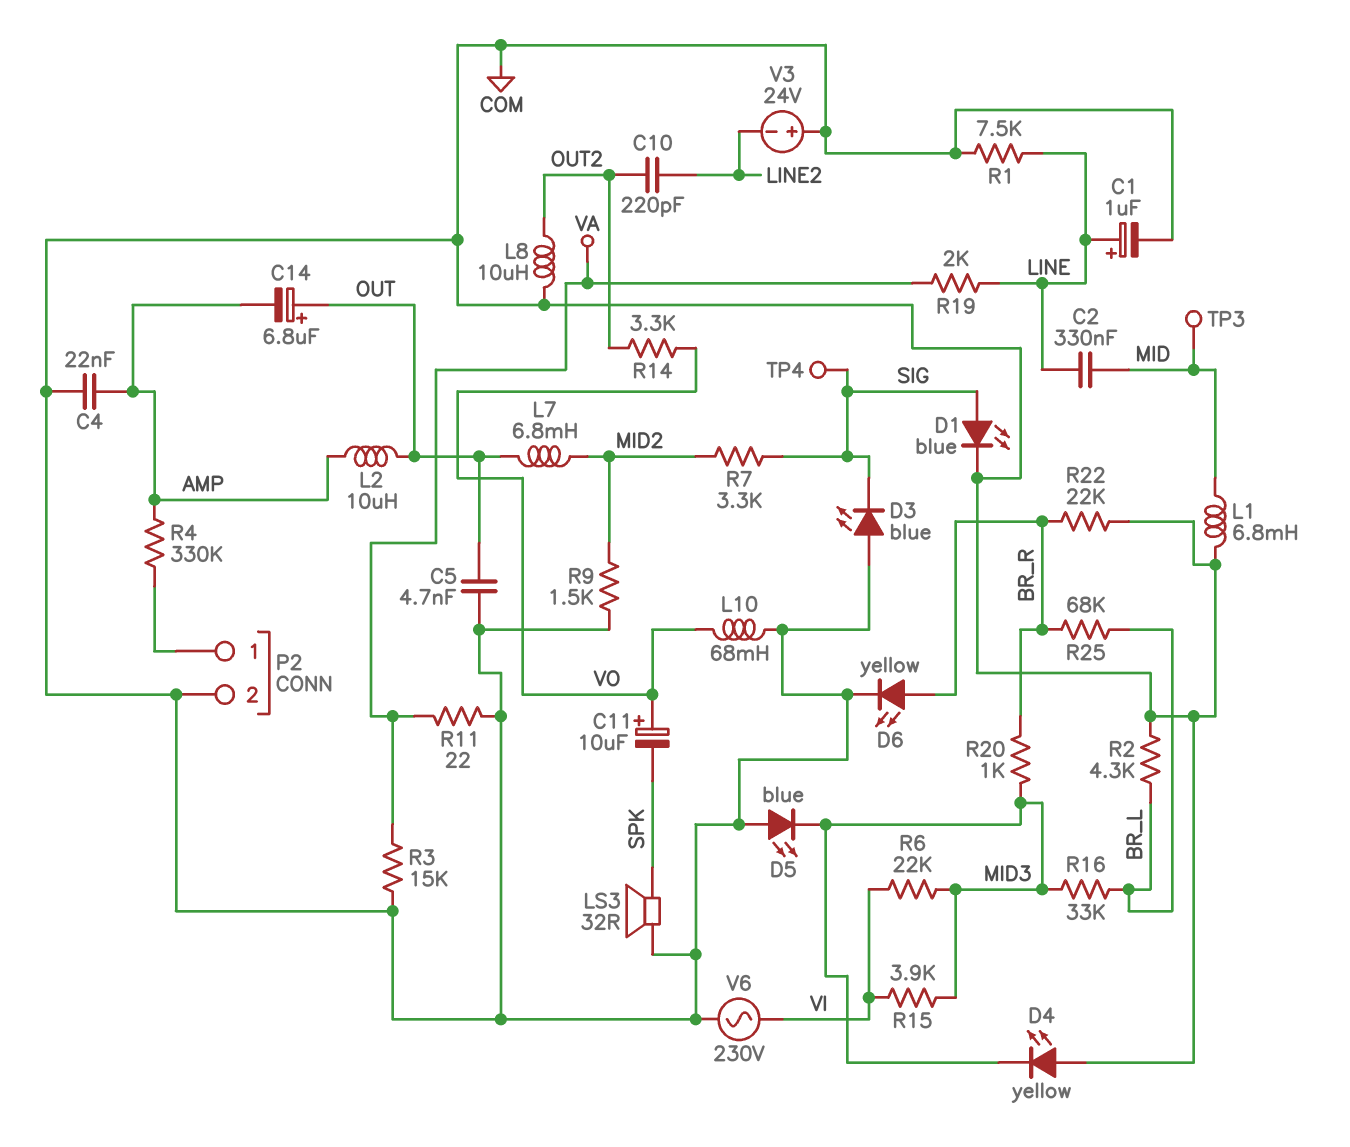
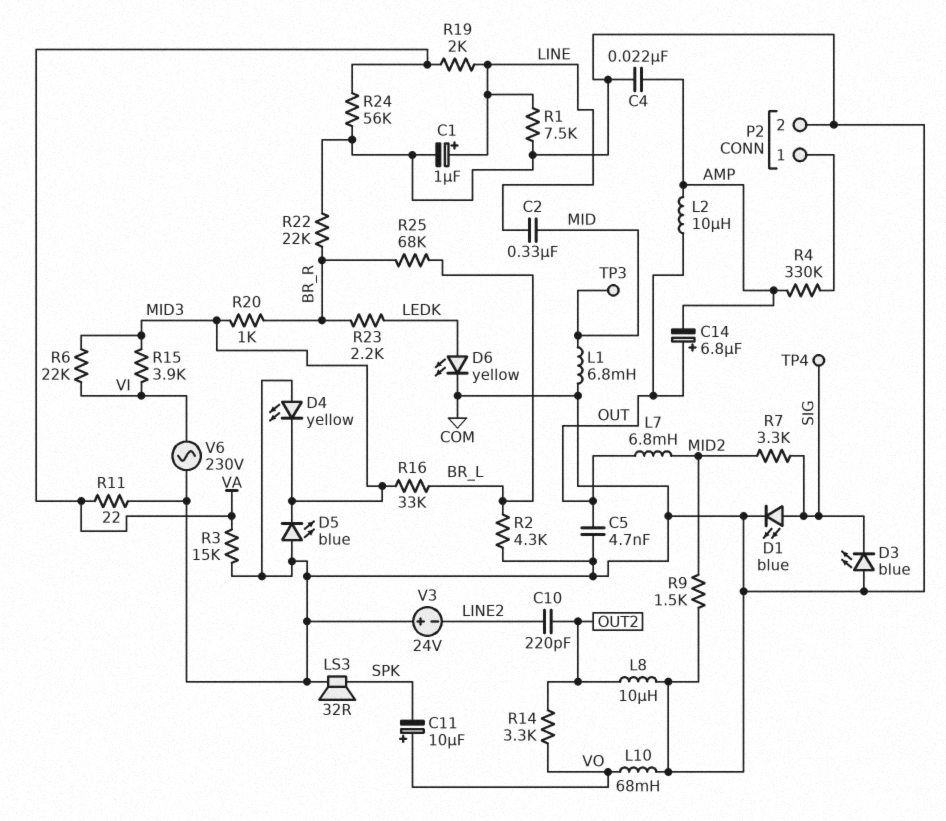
D6: LED yellow (A BR_R, K COM) -> LED yellow (A LEDK, K COM)
R23: none -> 2.2k (BR_R, LEDK)
R24: none -> 56k (COM, VA)

